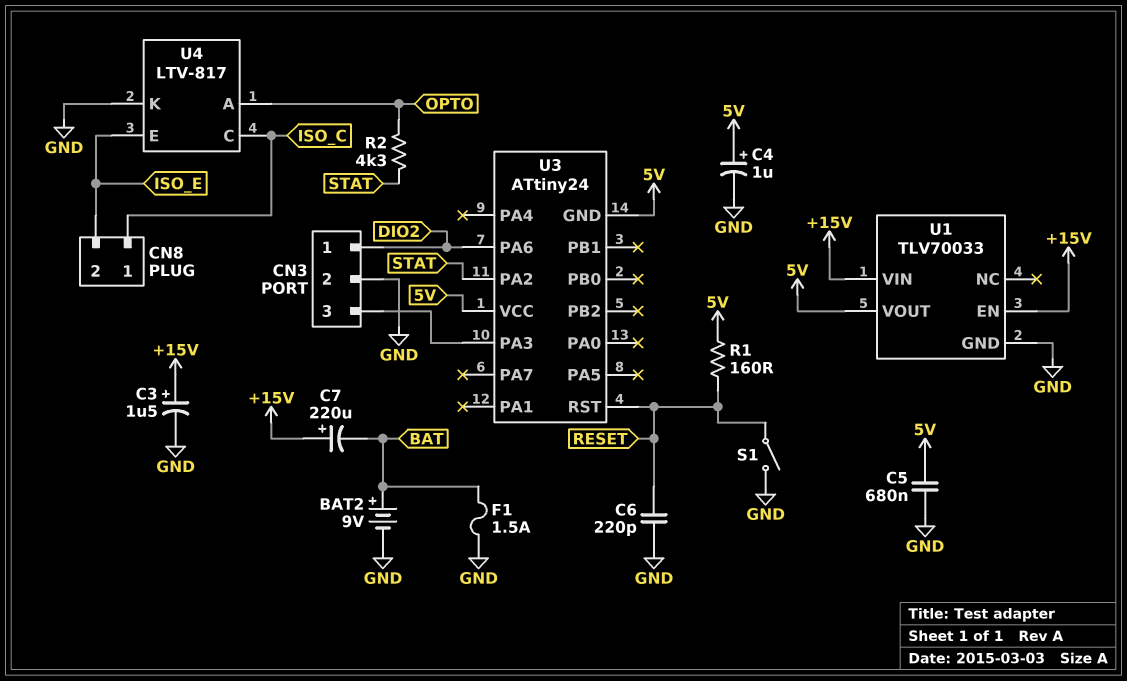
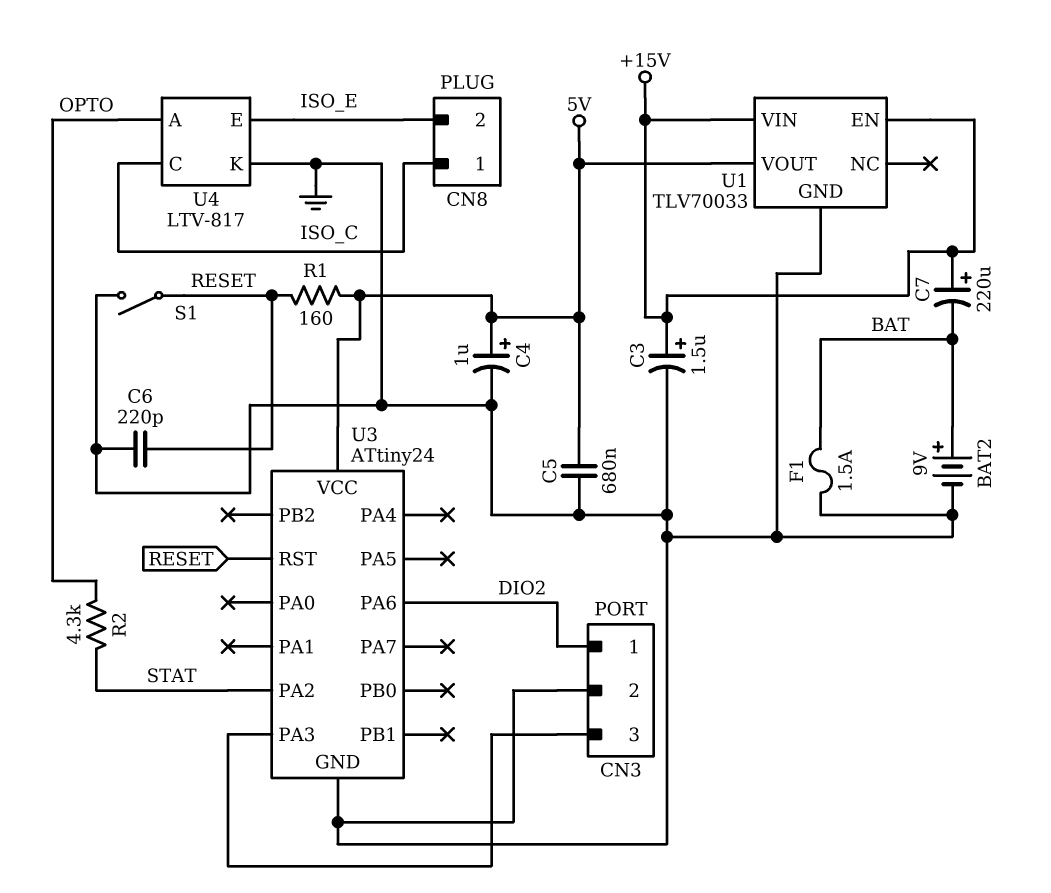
U3 pin GND: 5V -> GND

